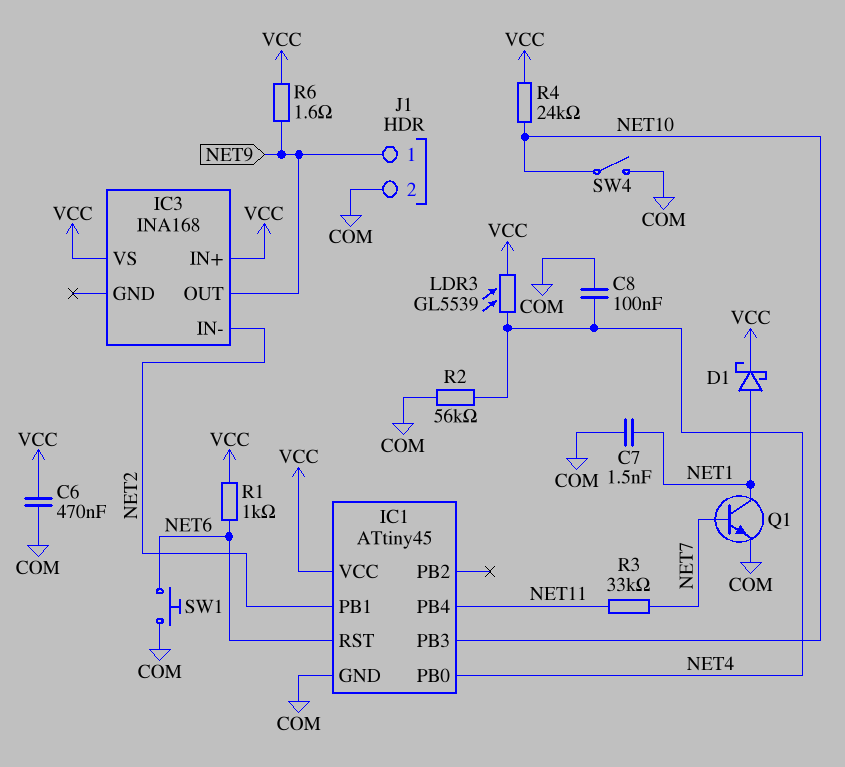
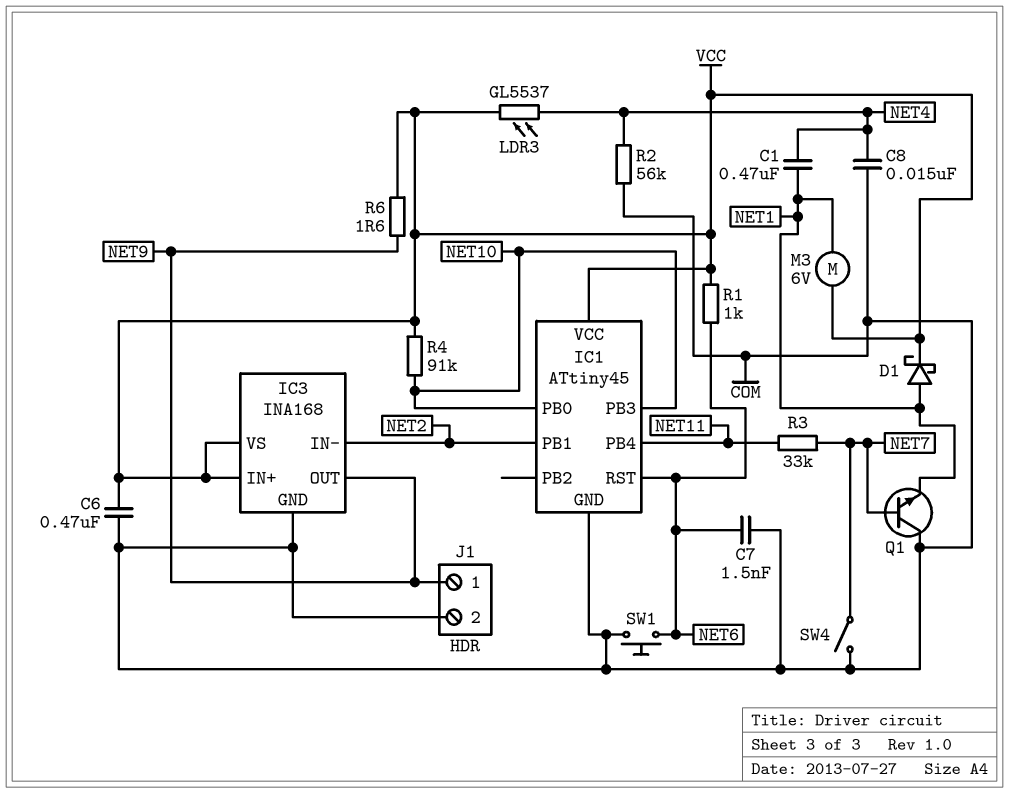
C1: none -> 470nF (NET1, NET4)
C7: 1.5nF (COM, NET1) -> 1.5nF (COM, NET6)
C8: 100nF (COM, NET4) -> 15nF (COM, NET4)
IC1 pin PB0: NET4 -> NET10
IC3 pin GND: none -> COM
LDR3: GL5539 (NET4, VCC) -> GL5537 (NET4, VCC)
M3: none -> motor 6V (NET1, VCC)
Q1: NPN (B NET7, C NET1, E COM) -> NPN (B NET7, C COM, E NET1)
R4: 24k (NET10, VCC) -> 91k (NET10, VCC)
SW4: switch (COM, NET10) -> switch (COM, NET7)

